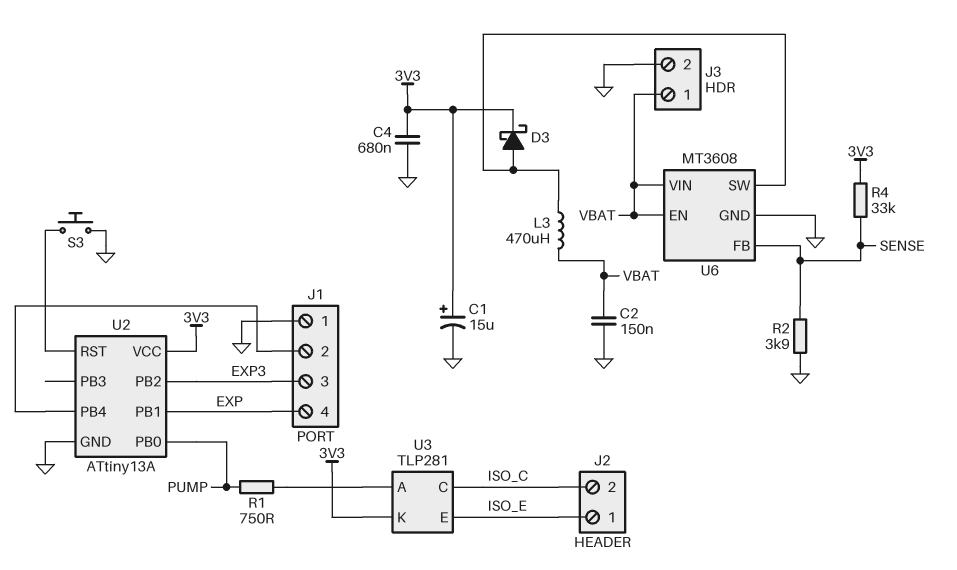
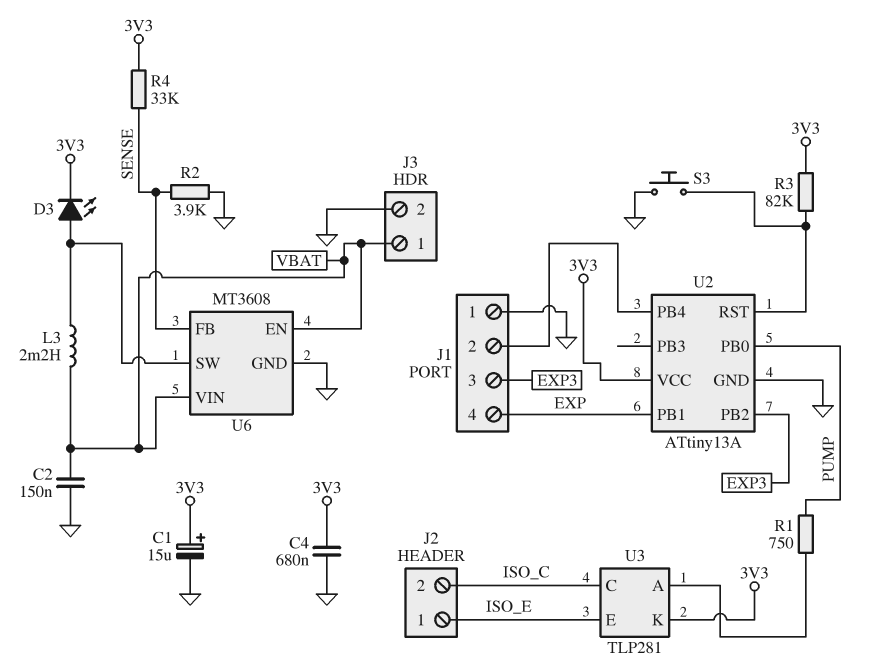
D3: schottky (A U6/SW, K 3V3) -> LED (A U6/SW, K 3V3)
L3: 470uH (U6/SW, VBAT) -> 2.2mH (U6/SW, VBAT)
R3: none -> 82k (3V3, U2/RST)

